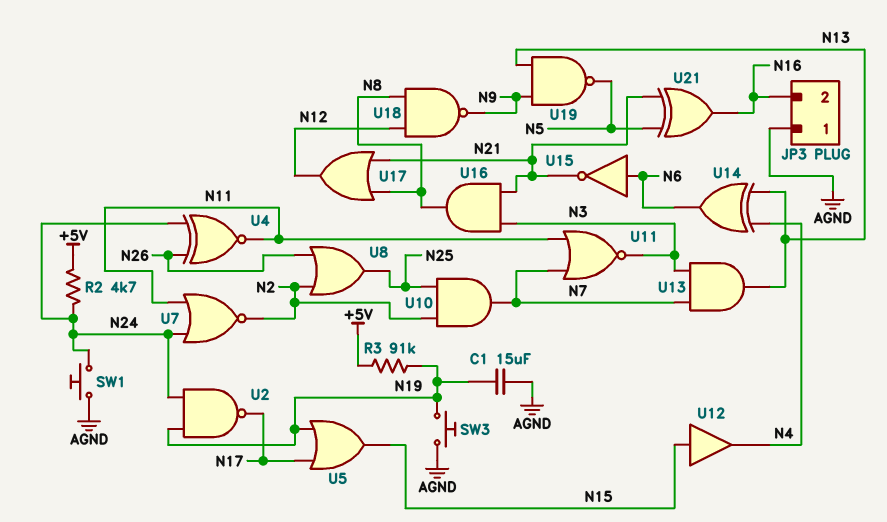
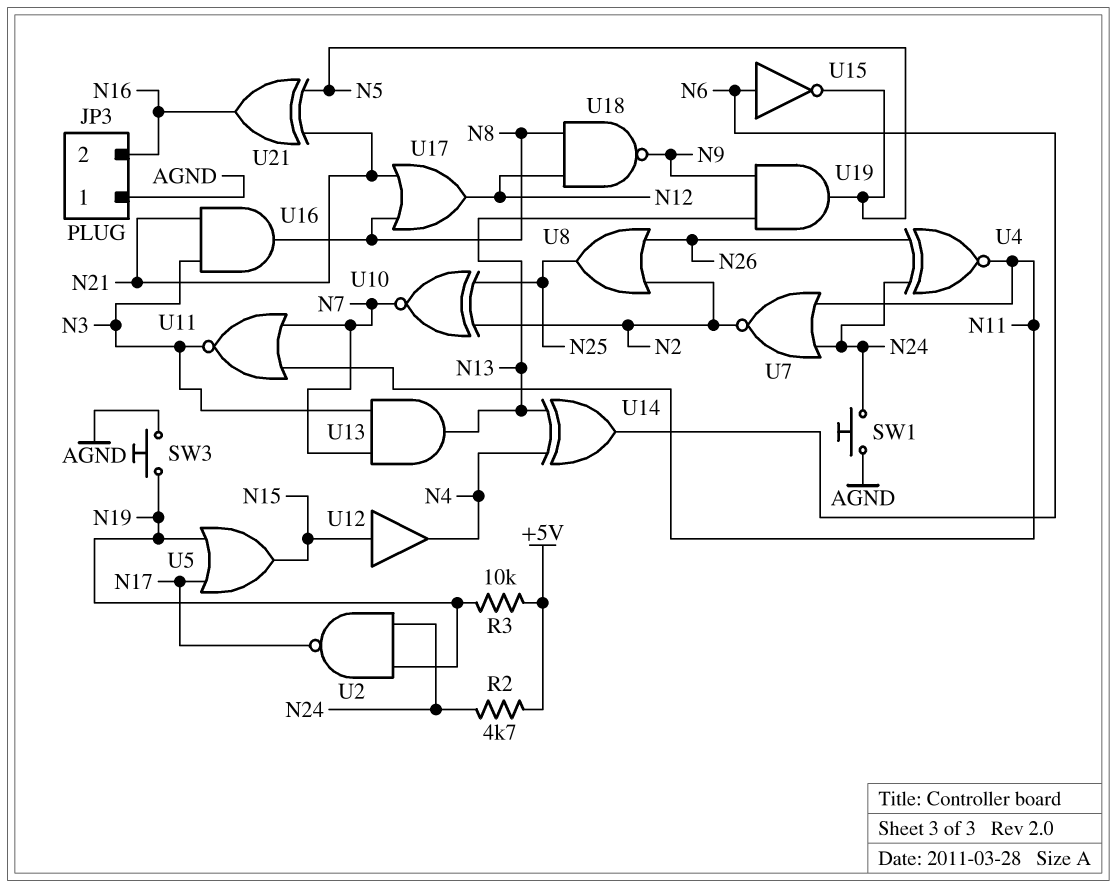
C1: 15uF (AGND, N19) -> none
R3: 91k (+5V, N19) -> 10k (+5V, N19)
U10: AND (in N2, in N25, out N7) -> XNOR (in N2, in N25, out N7)
U15: NOT (in N6, out N21) -> NOT (in N6, out N5)
U19: NAND (in N9, in N13, out N5) -> AND (in N9, in N13, out N5)

